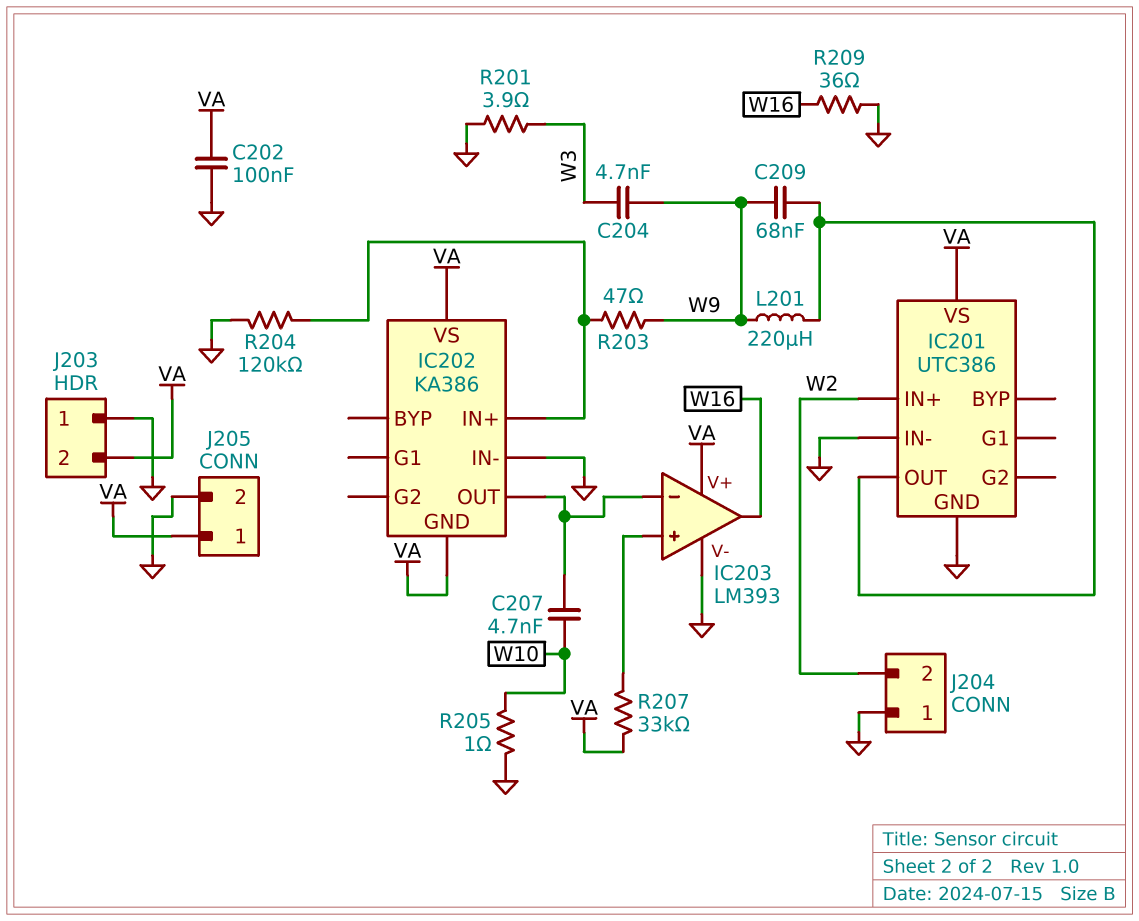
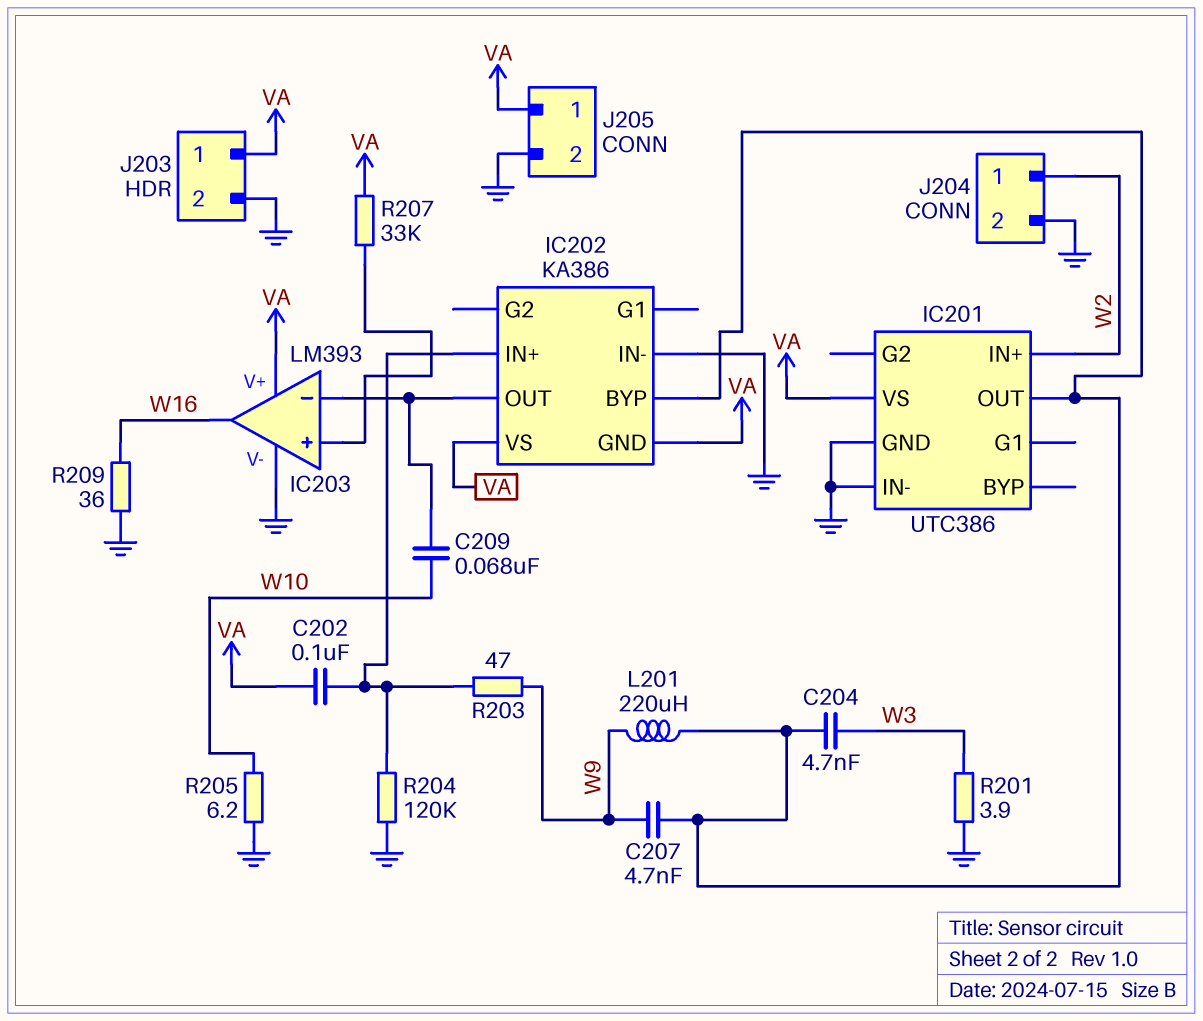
C202: 100nF (GND, VA) -> 100nF (IC202/IN+, VA)
C204: 4.7nF (W3, W9) -> 4.7nF (IC201/OUT, W3)
C207: 4.7nF (IC202/OUT, W10) -> 4.7nF (IC201/OUT, W9)
C209: 68nF (IC201/OUT, W9) -> 68nF (IC202/OUT, W10)
IC202 pin BYP: none -> IC201/OUT
J203 pin 1: GND -> VA
J203 pin 2: VA -> GND
J204 pin 1: GND -> W2
J204 pin 2: W2 -> GND
R205: 1 (GND, W10) -> 6.2 (GND, W10)

